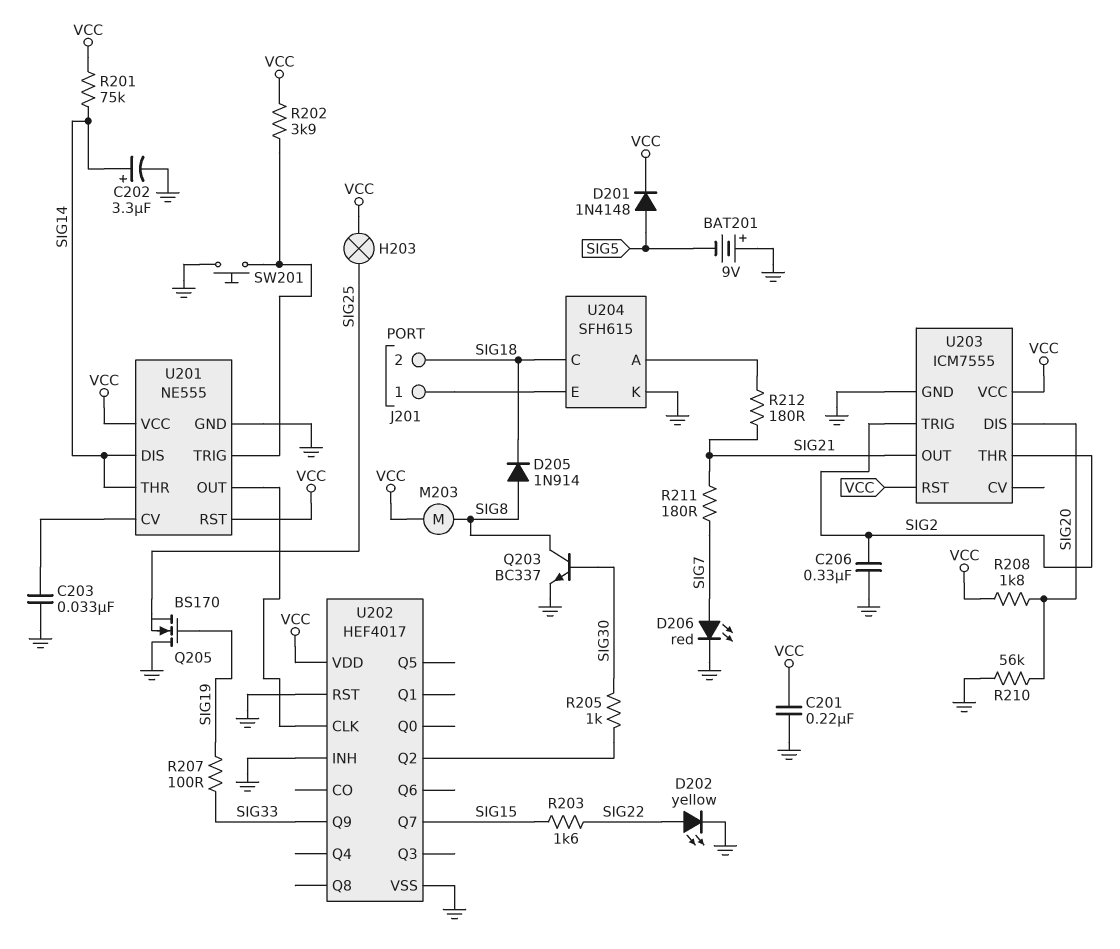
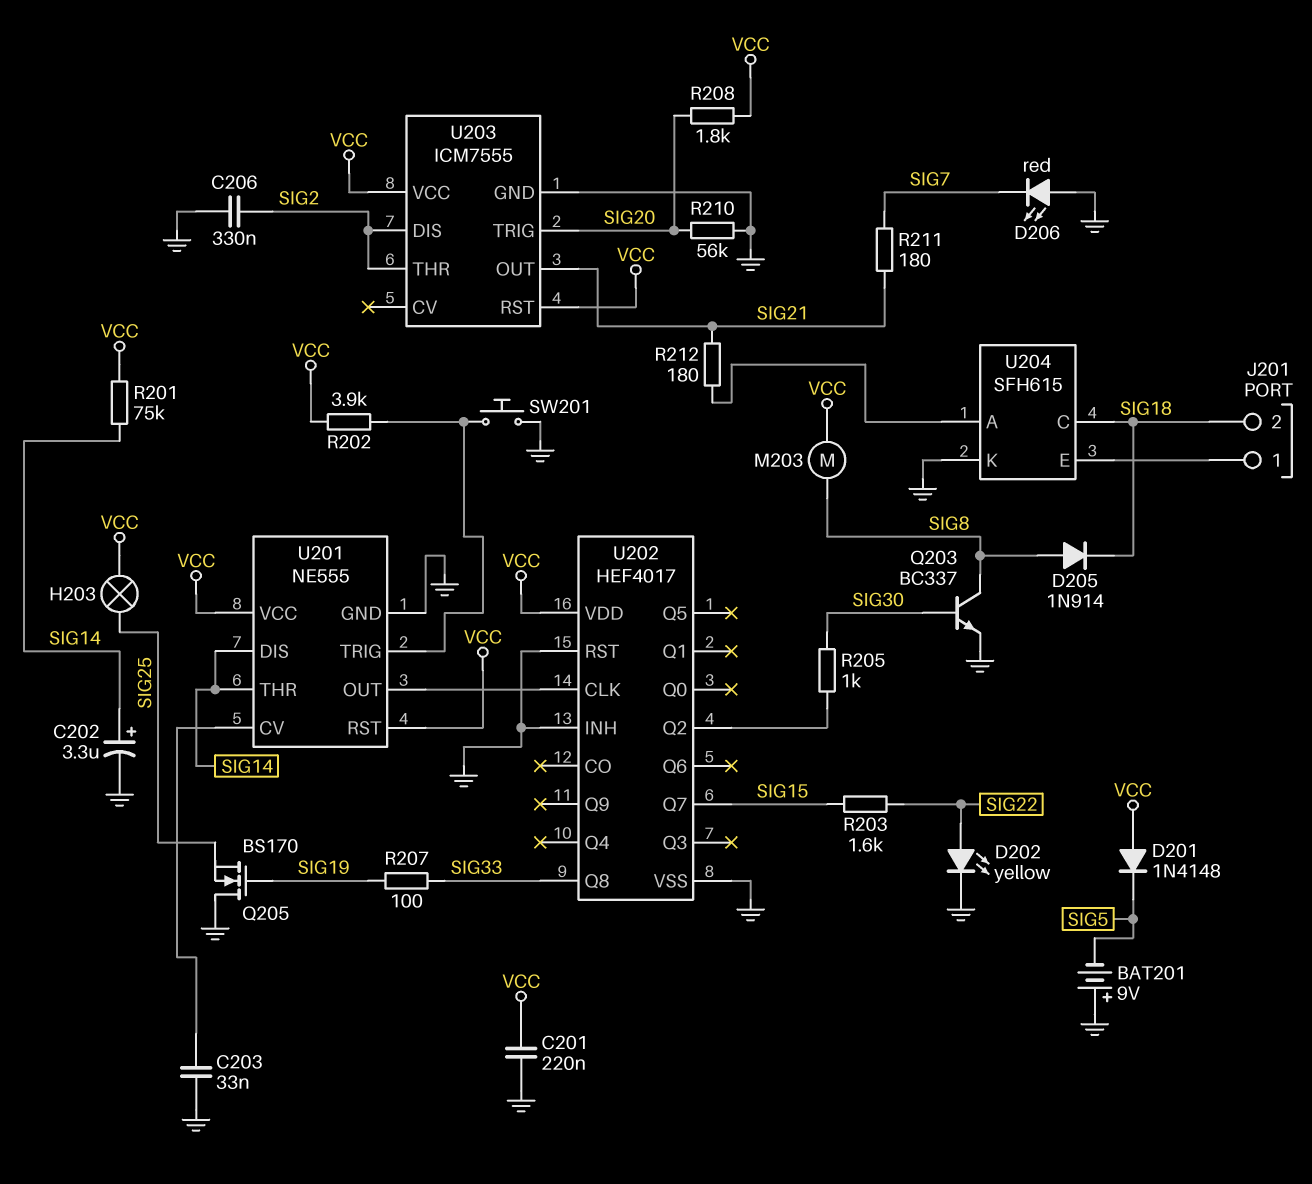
D201: diode 1N4148 (A SIG5, K VCC) -> diode 1N4148 (A VCC, K SIG5)
D206: LED red (A SIG7, K GND) -> LED red (A GND, K SIG7)
U202 pin Q8: none -> SIG33
U202 pin Q9: SIG33 -> none
U203 pin DIS: SIG20 -> SIG2
U203 pin TRIG: SIG2 -> SIG20

